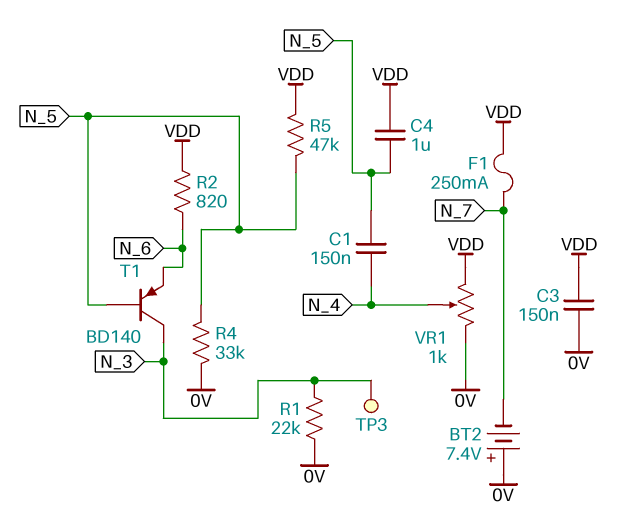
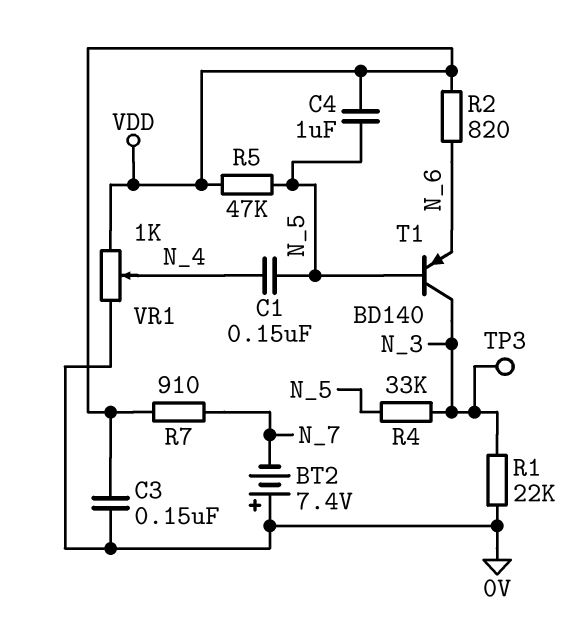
F1: 250mA (N_7, VDD) -> none
R4: 33k (0V, N_5) -> 33k (N_3, N_5)
R7: none -> 910 (N_7, VDD)

